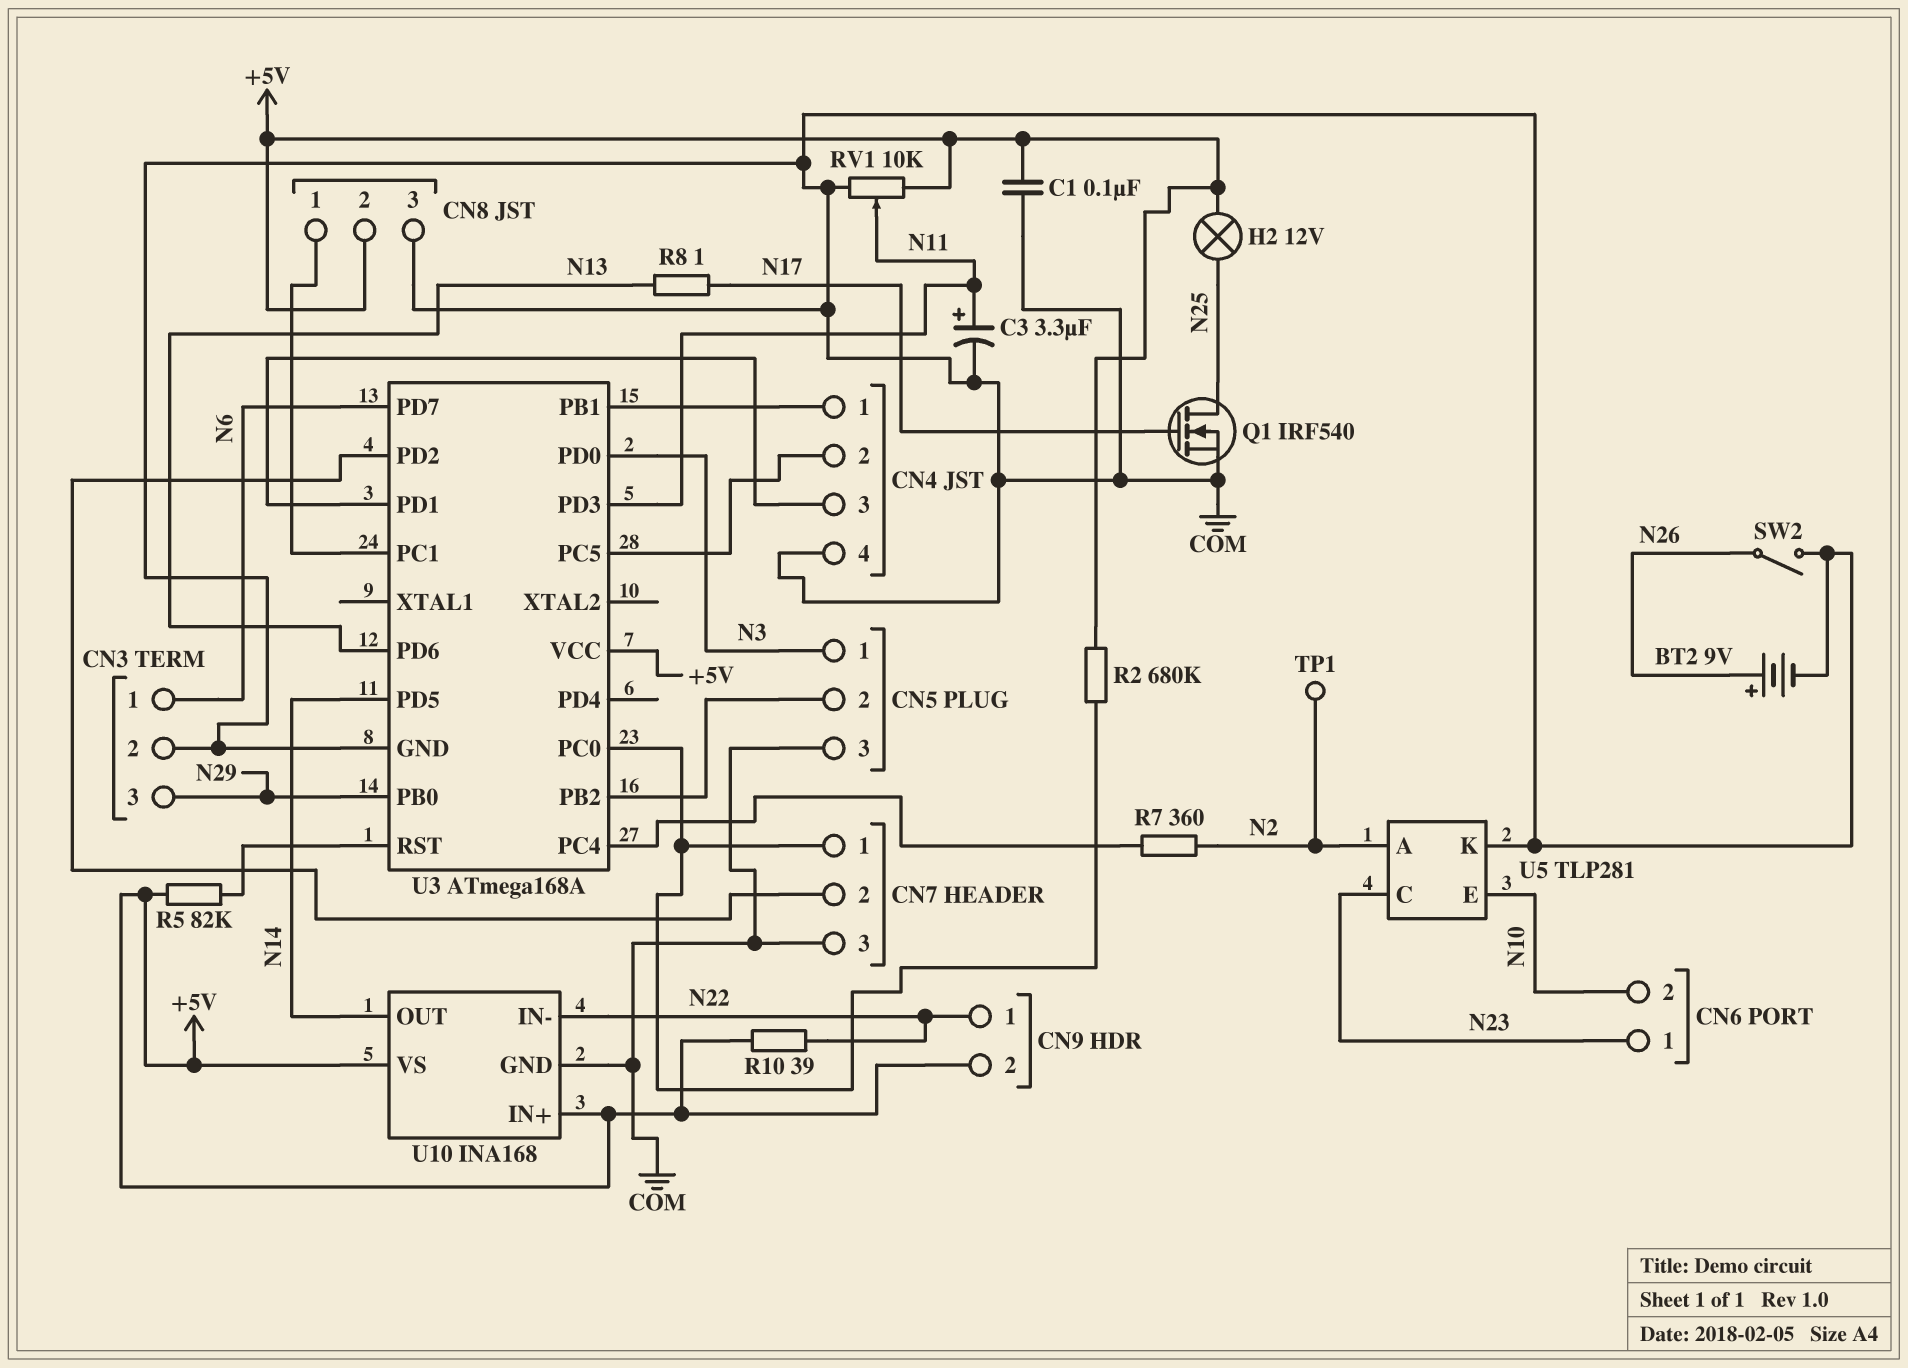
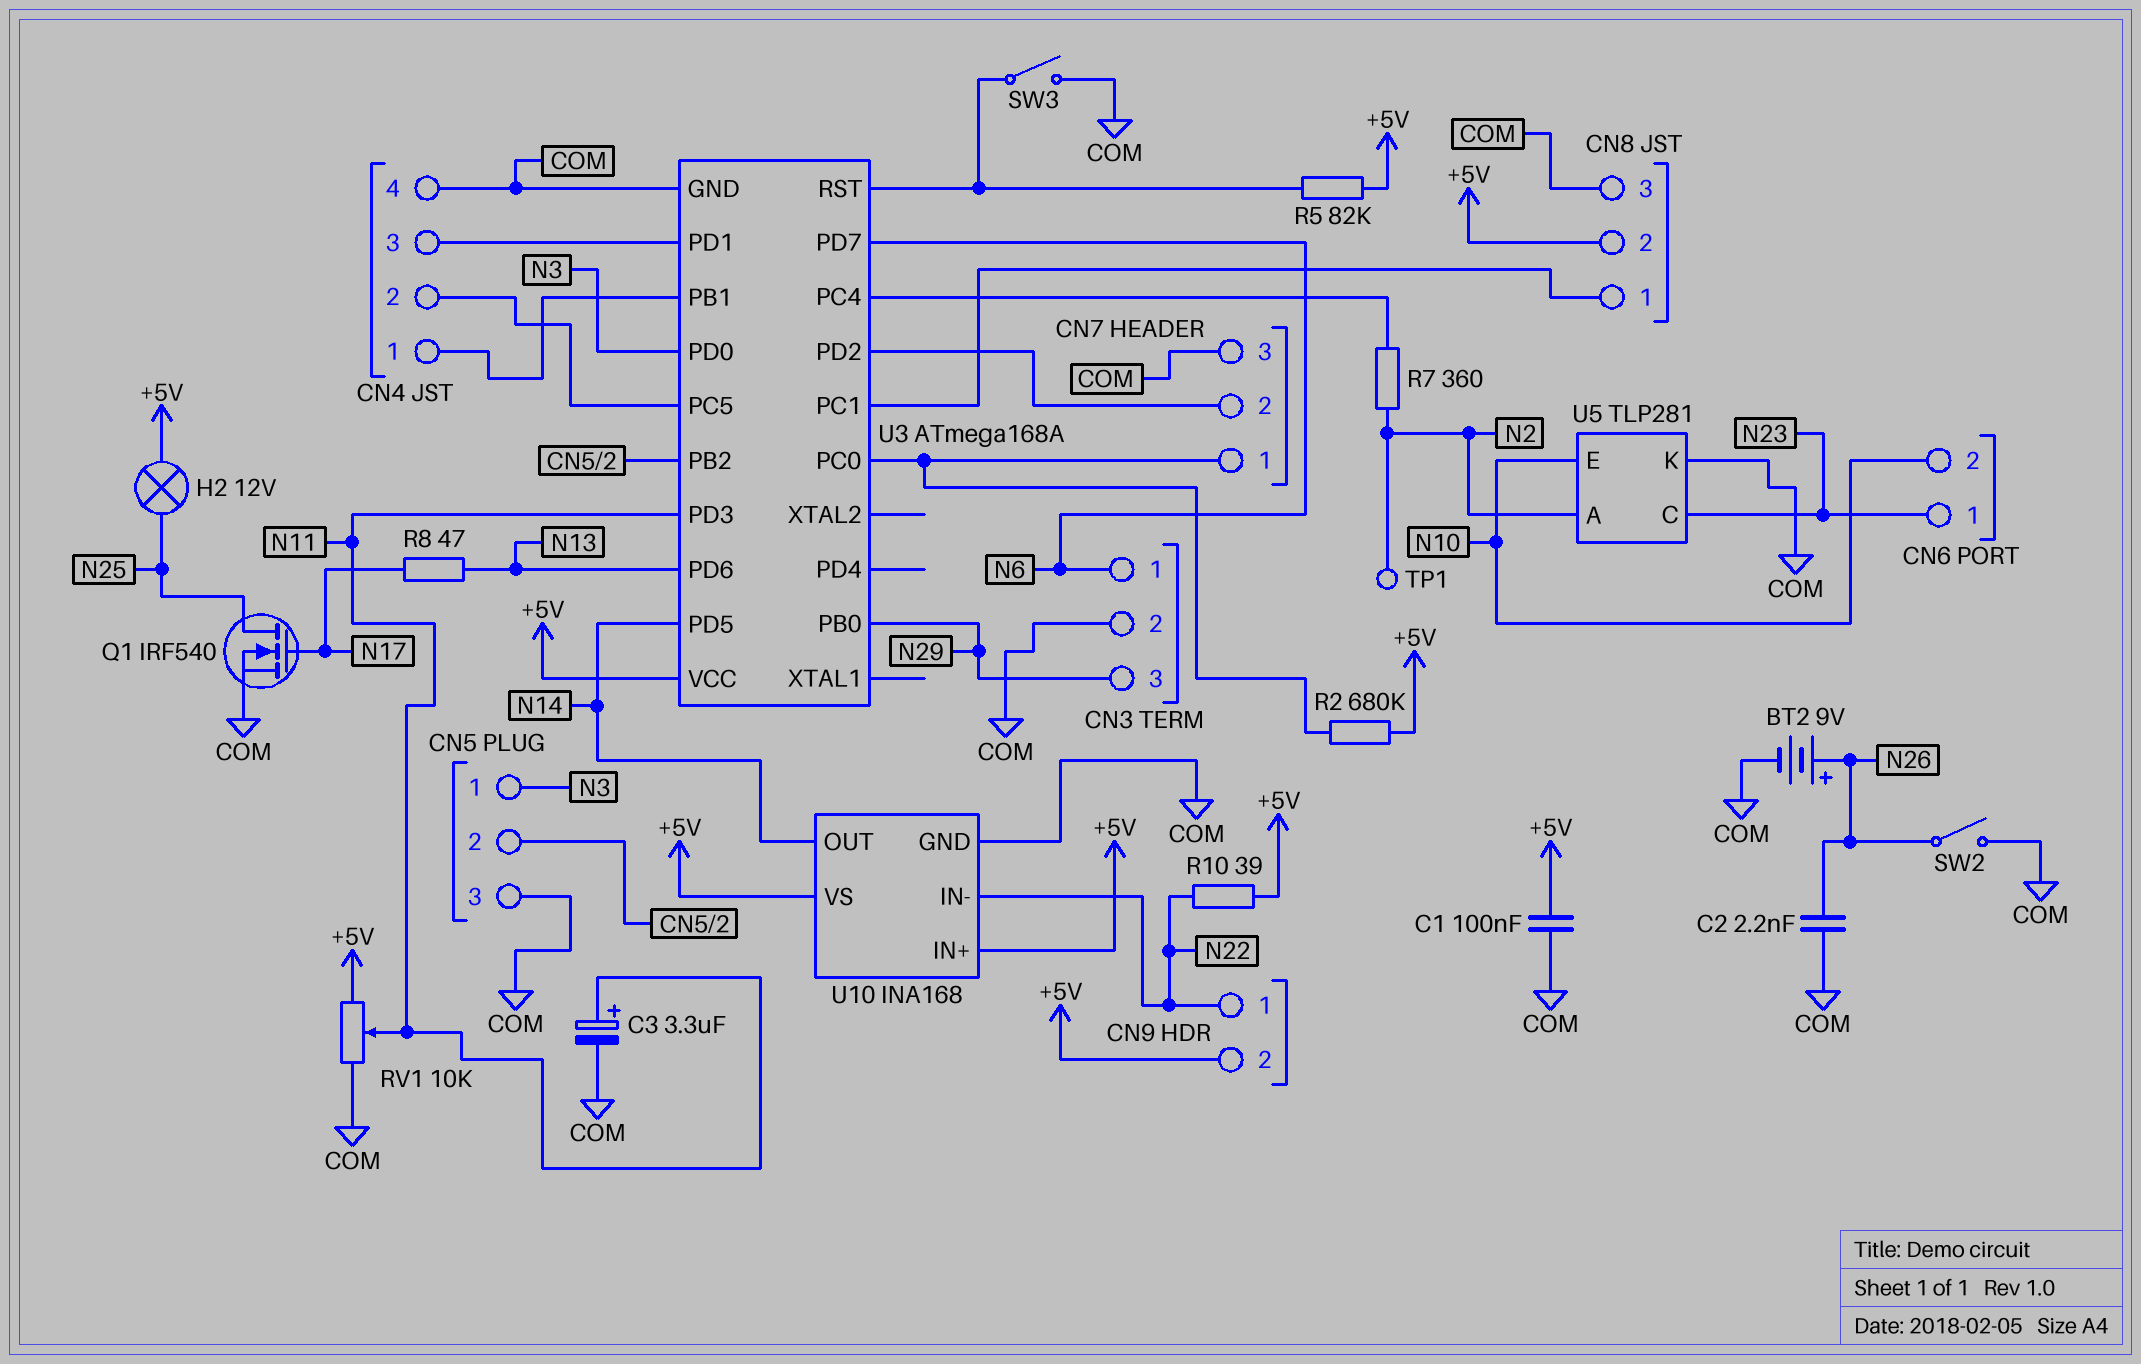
C2: none -> 2.2nF (COM, N26)
R8: 1 (N13, N17) -> 47 (N13, N17)
SW3: none -> switch (COM, U3/RST)

